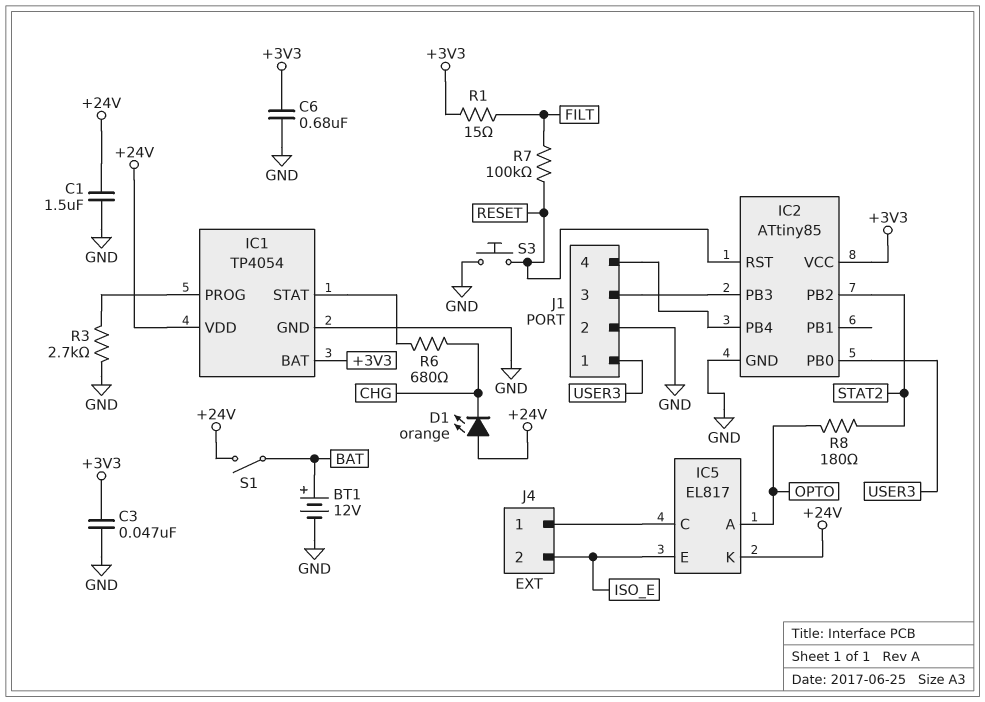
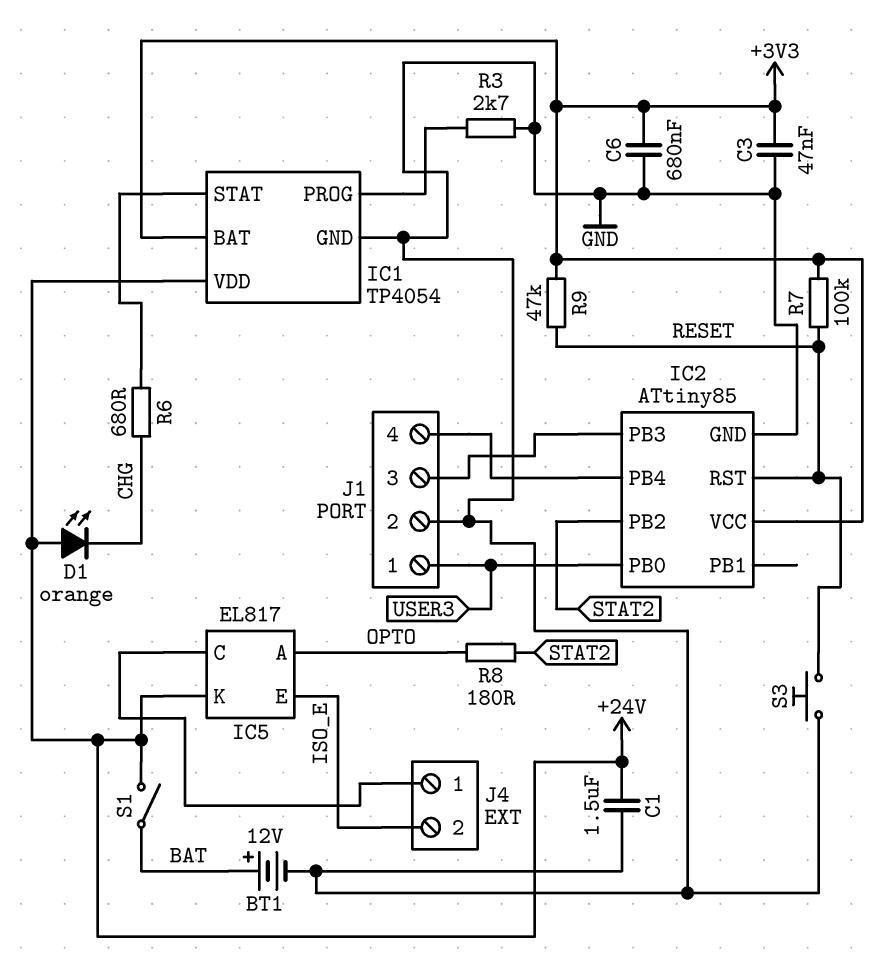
R1: 15 (+3V3, FILT) -> none
R7: 100k (FILT, RESET) -> 100k (+3V3, RESET)
R9: none -> 47k (+3V3, RESET)

